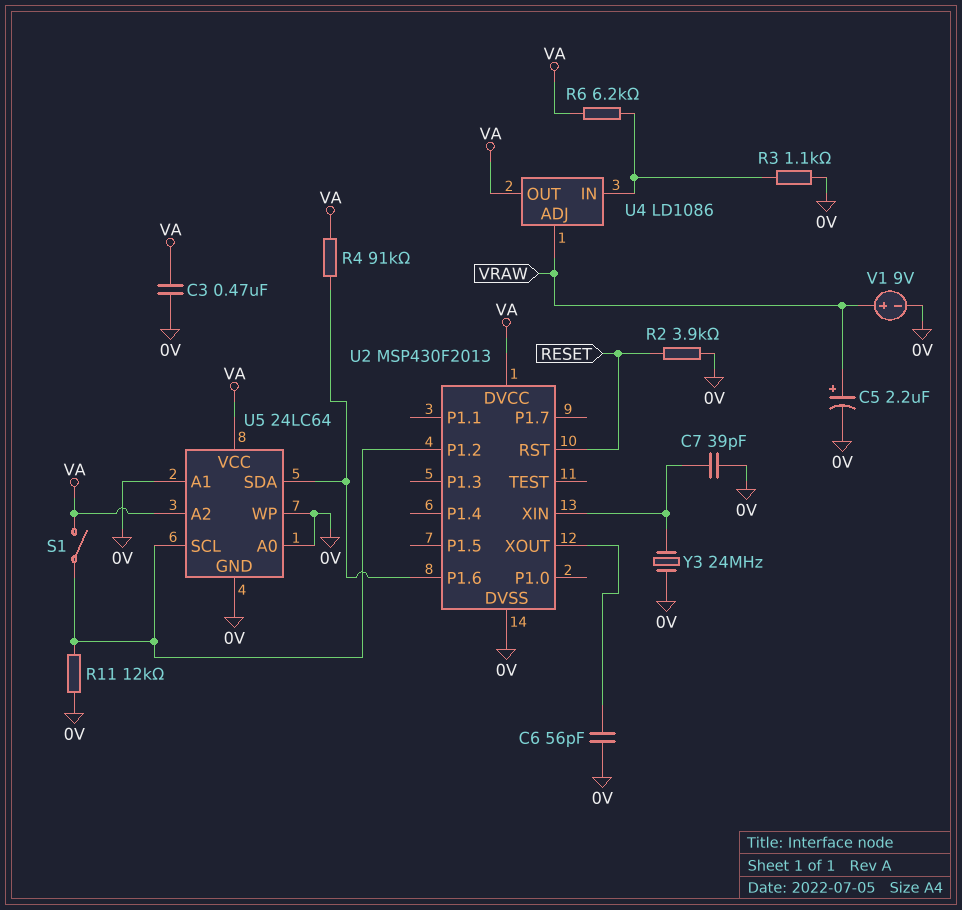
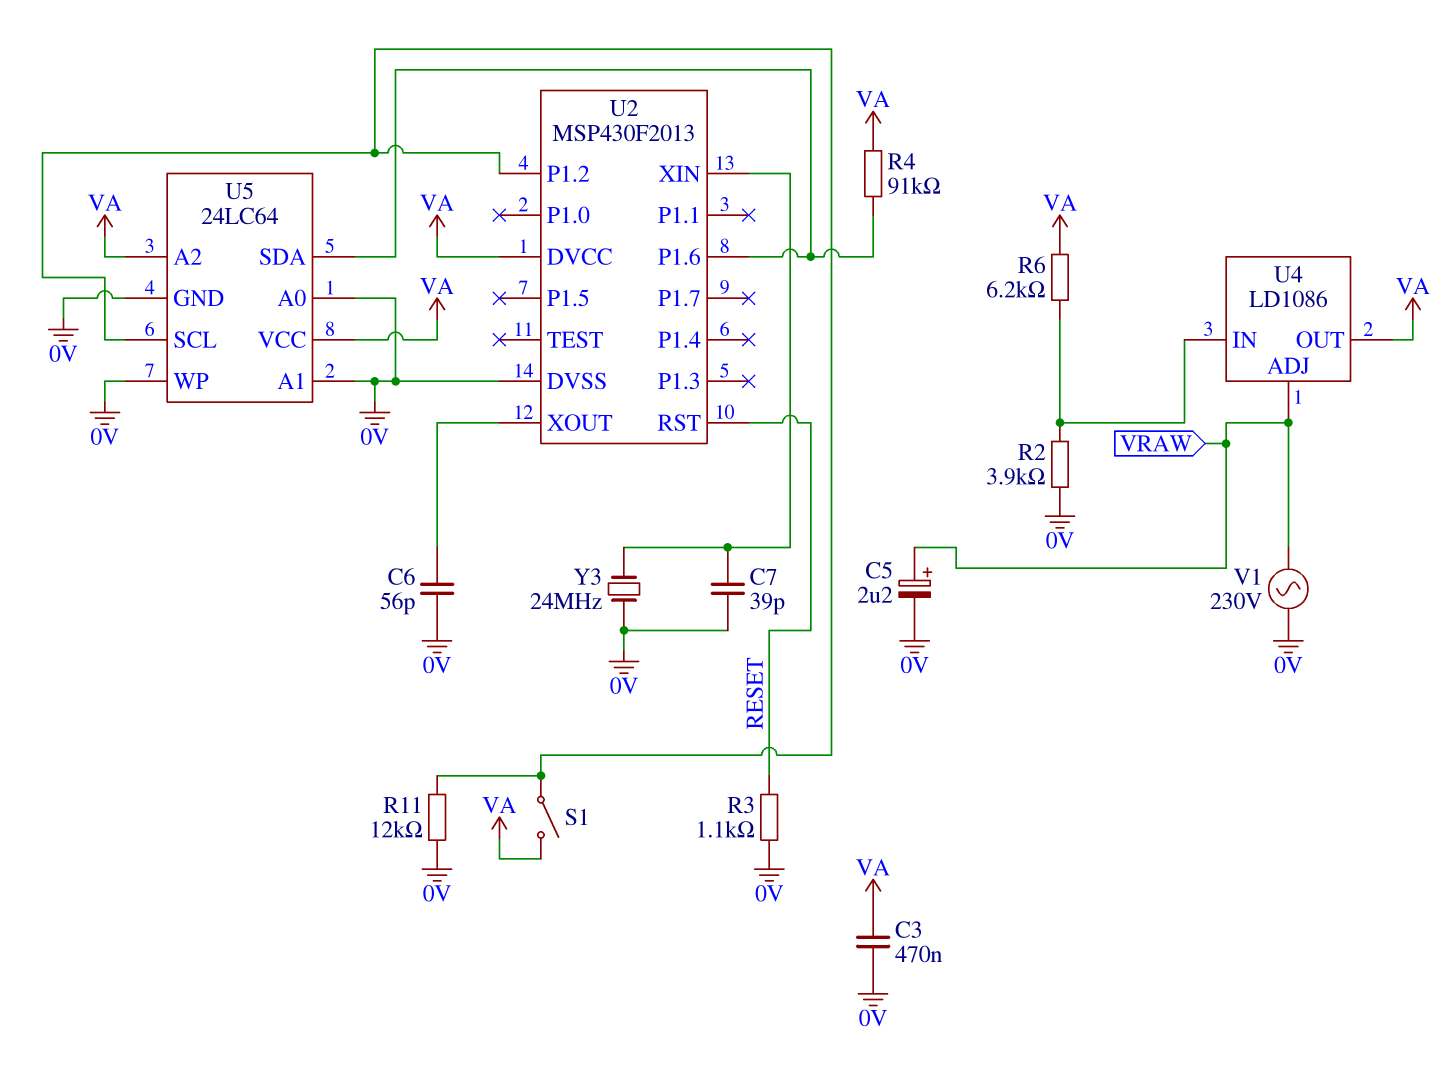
R2: 3.9k (0V, RESET) -> 3.9k (0V, U4/IN)
R3: 1.1k (0V, U4/IN) -> 1.1k (0V, RESET)
V1: 9V (plus VRAW, minus 0V) -> AC 230V (0V, VRAW)

